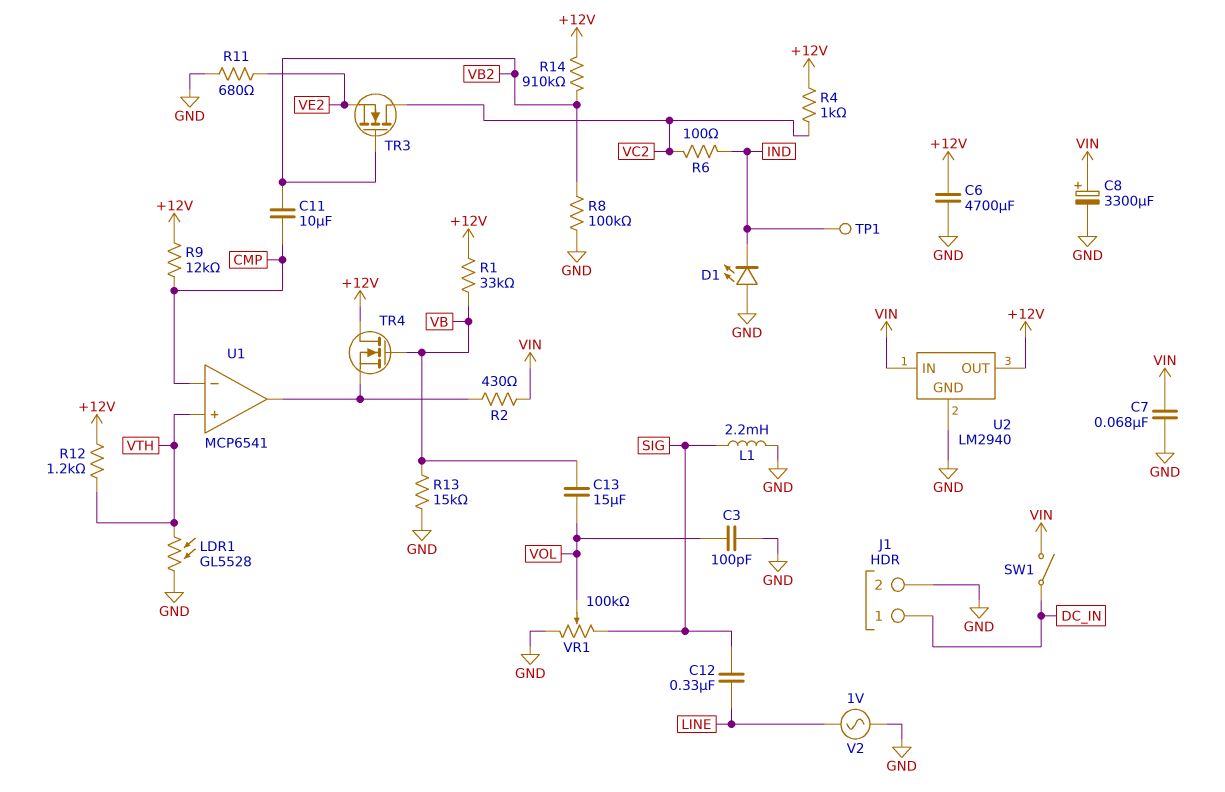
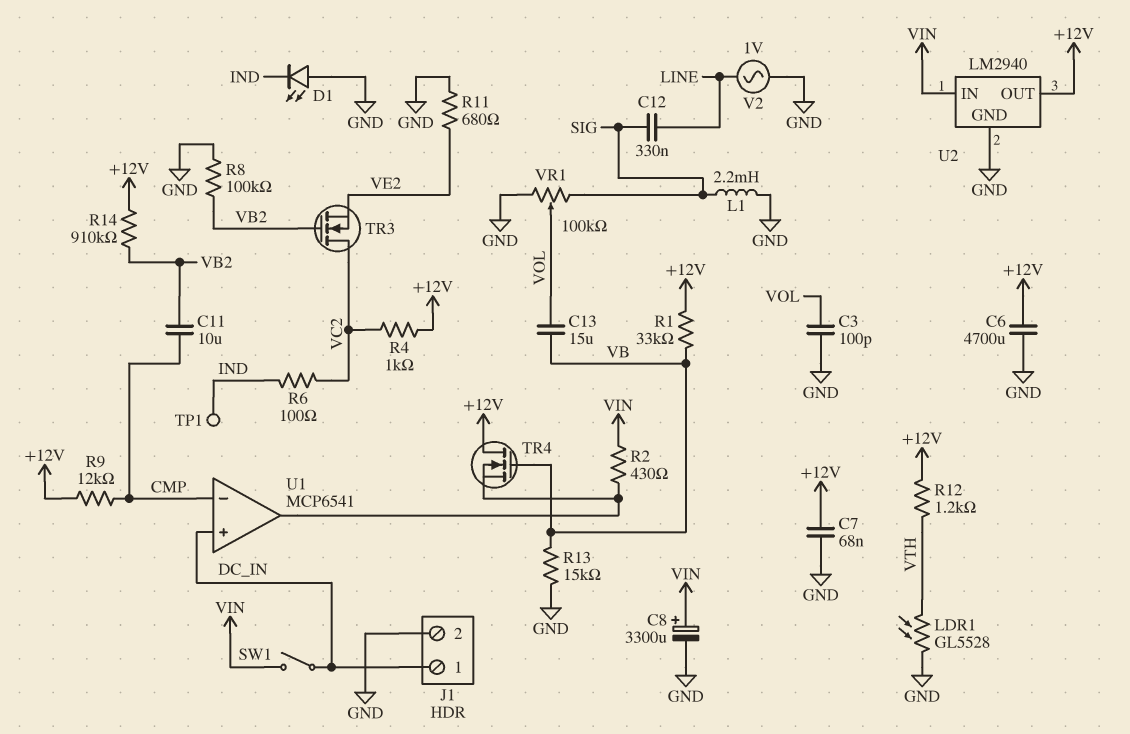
C7: 68nF (GND, VIN) -> 68nF (+12V, GND)
U1 pin in+: VTH -> DC_IN

